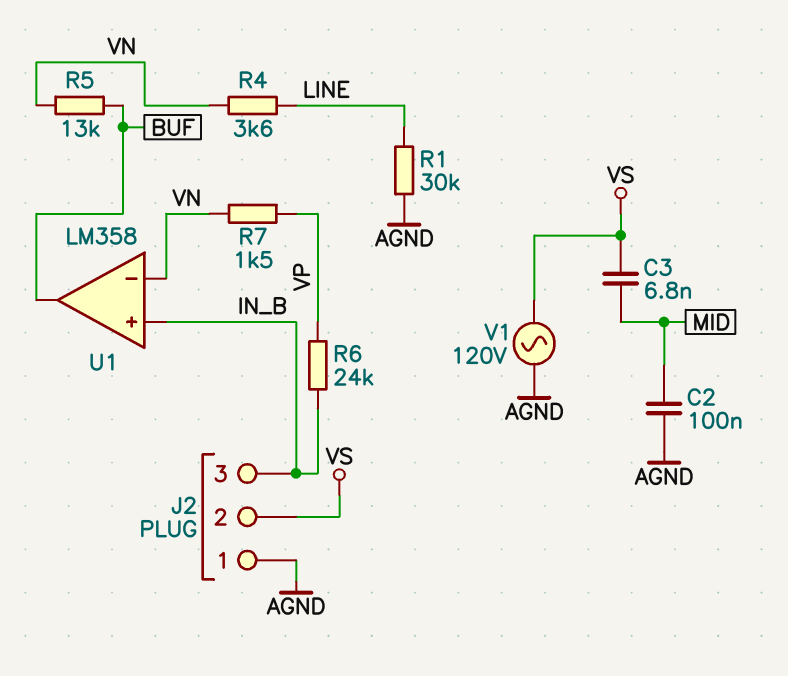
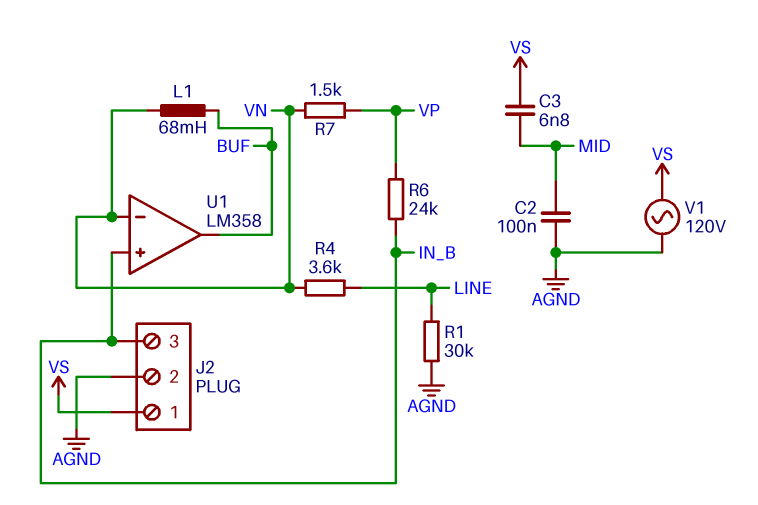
J2 pin 1: AGND -> VS
J2 pin 2: VS -> AGND
L1: none -> 68mH (BUF, VN)
R5: 13k (BUF, VN) -> none

